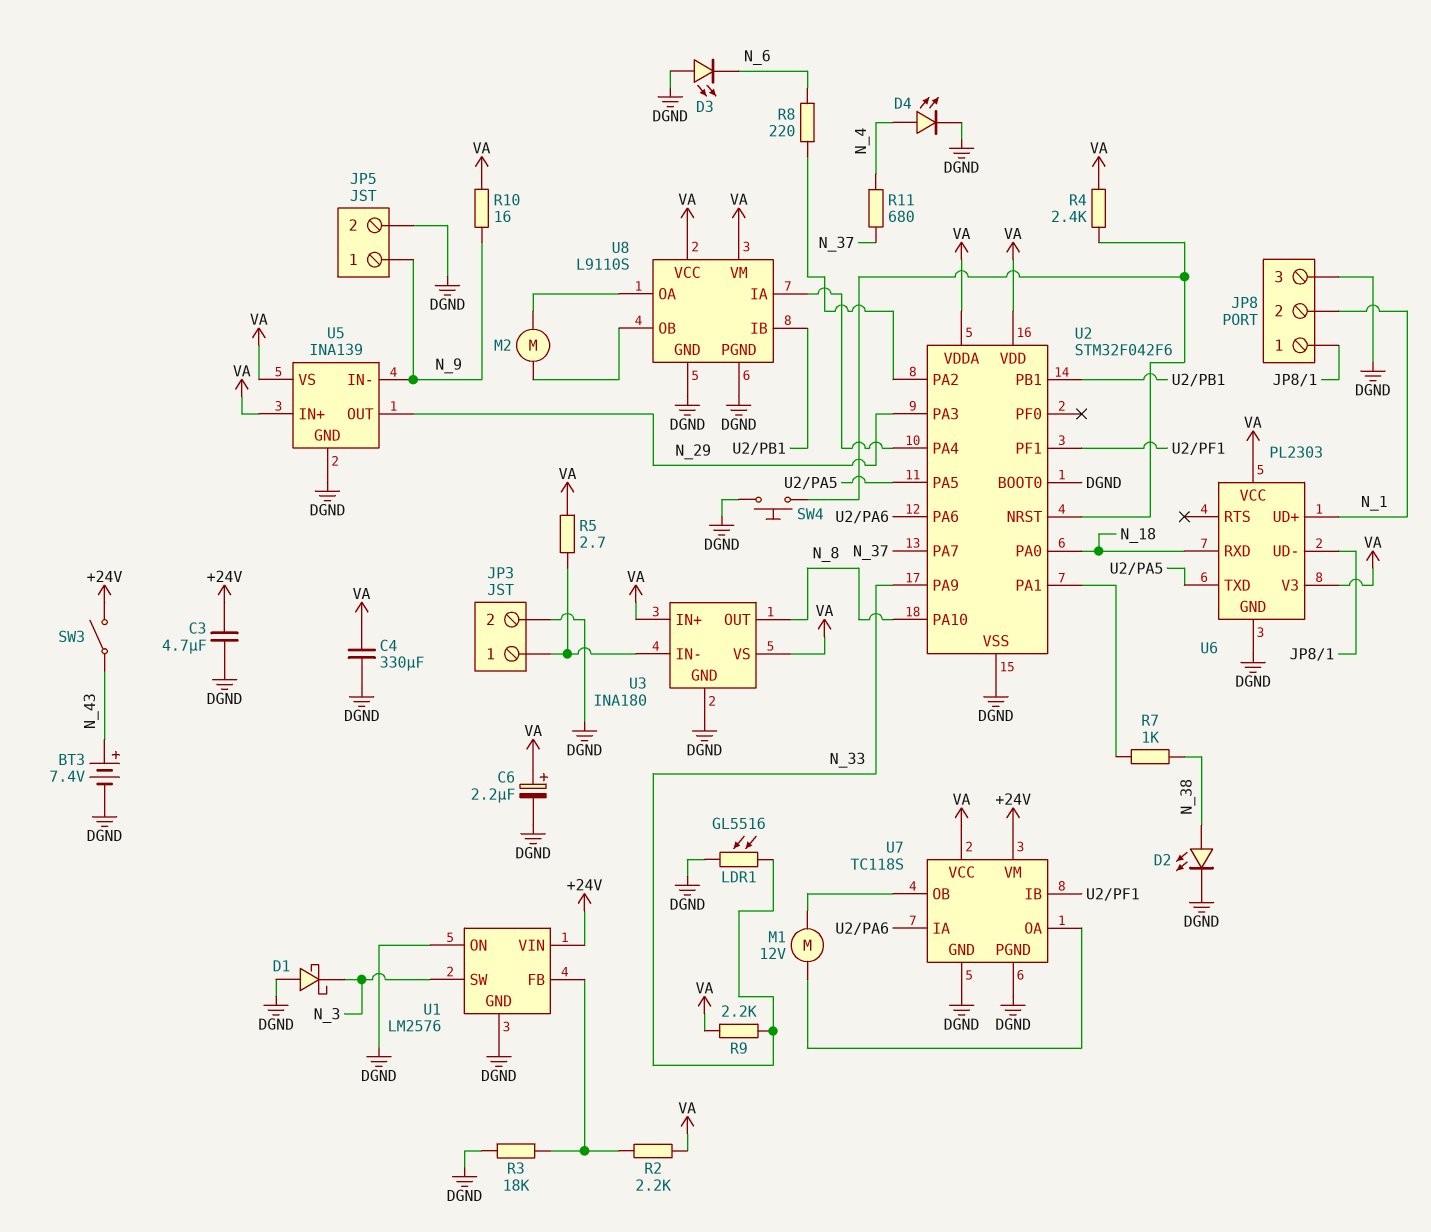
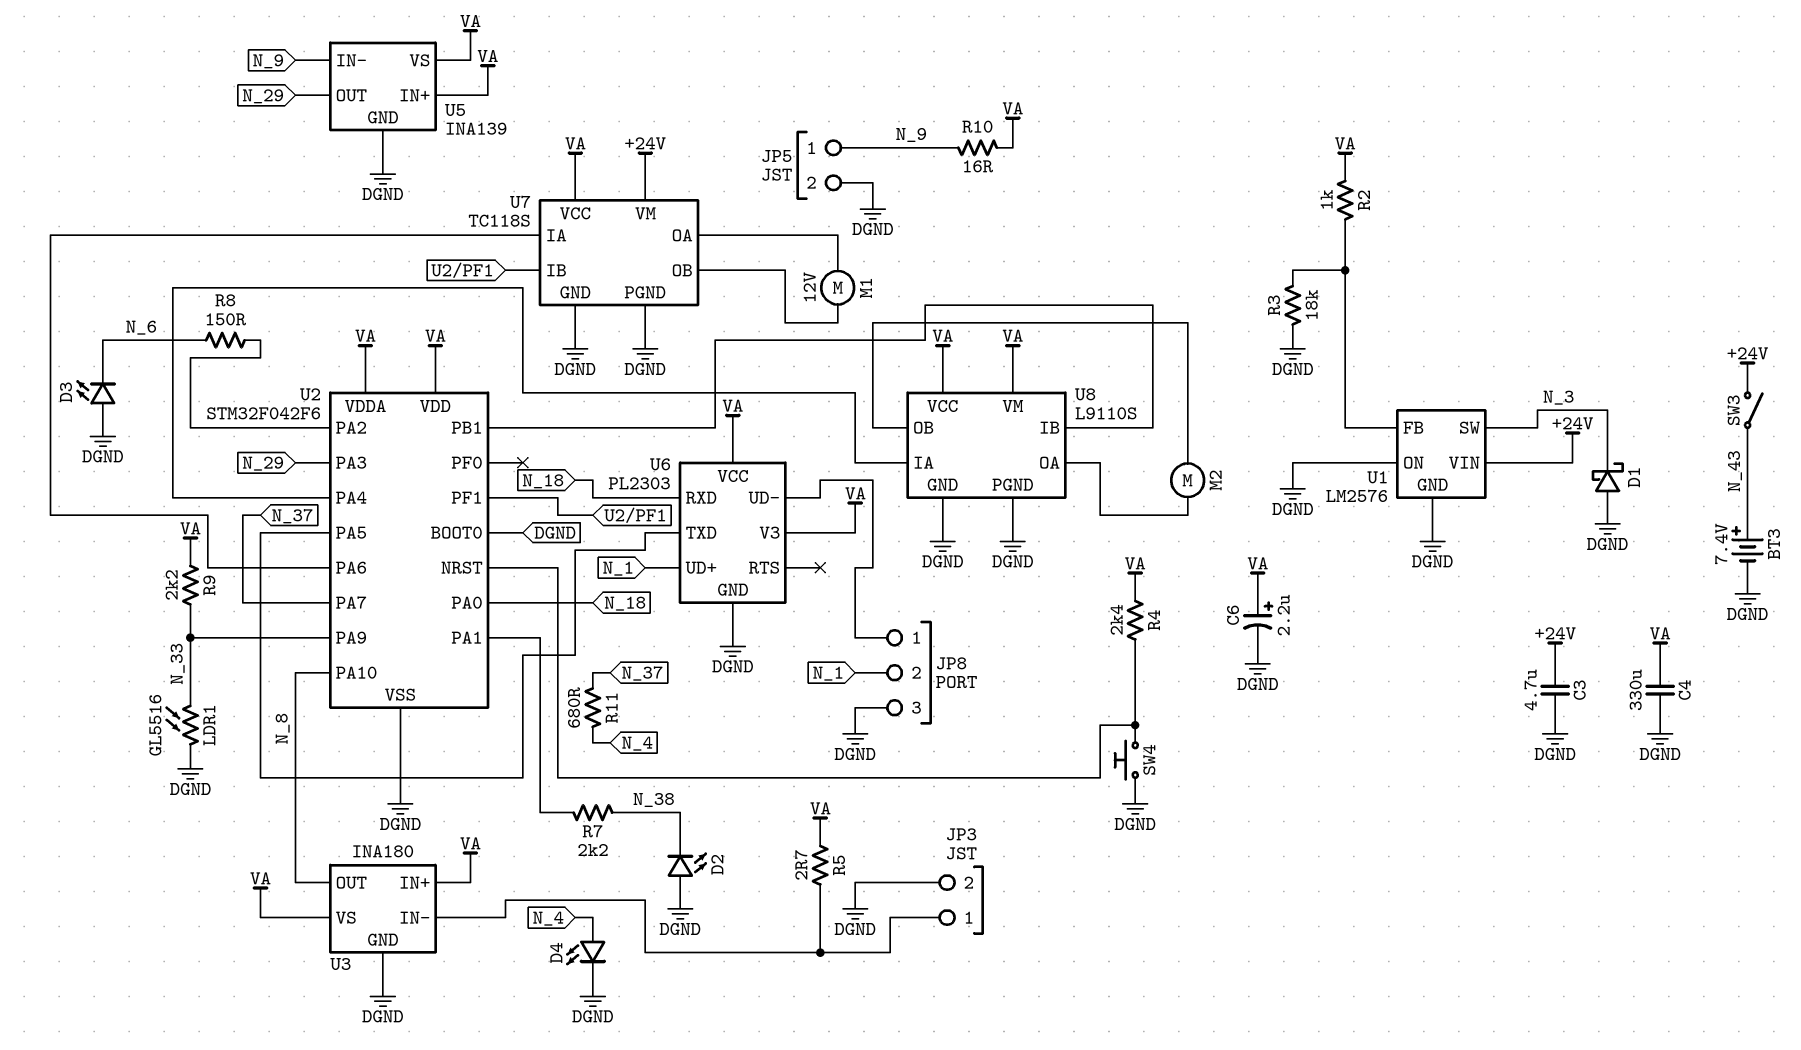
D2: LED (A N_38, K DGND) -> LED (A DGND, K N_38)
R2: 2.2k (U1/FB, VA) -> 1k (U1/FB, VA)
R7: 1k (N_38, U2/PA1) -> 2.2k (N_38, U2/PA1)
R8: 220 (N_6, U2/PA2) -> 150 (N_6, U2/PA2)

